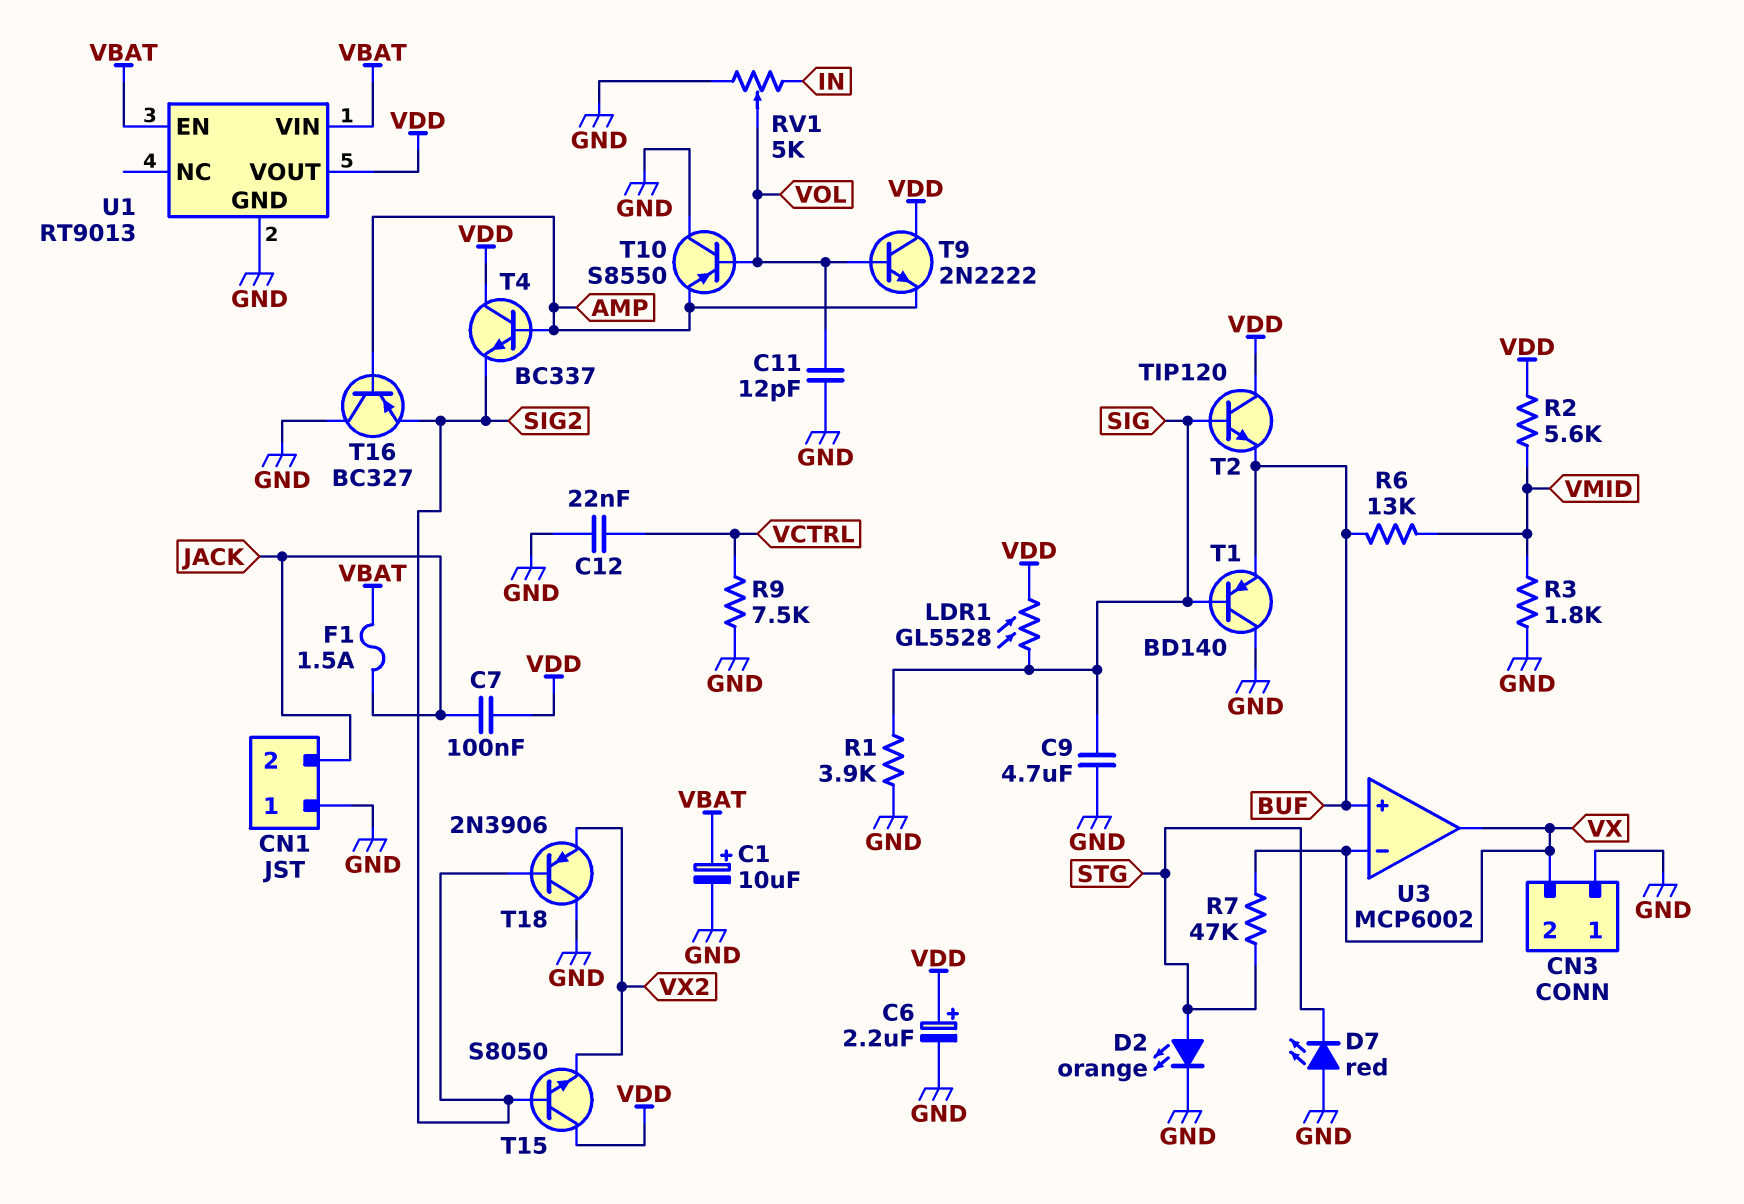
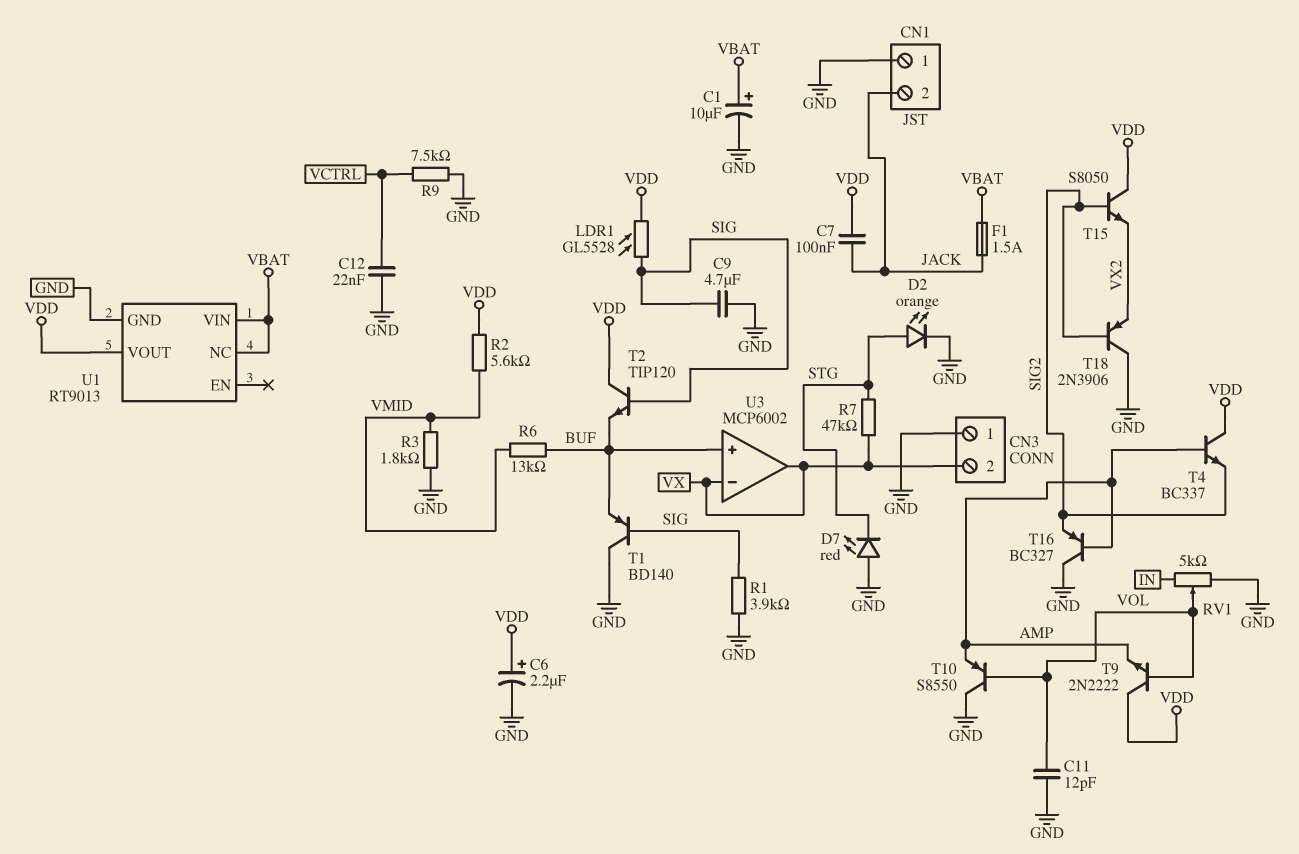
U1 pin EN: VBAT -> none
U1 pin NC: none -> VBAT

